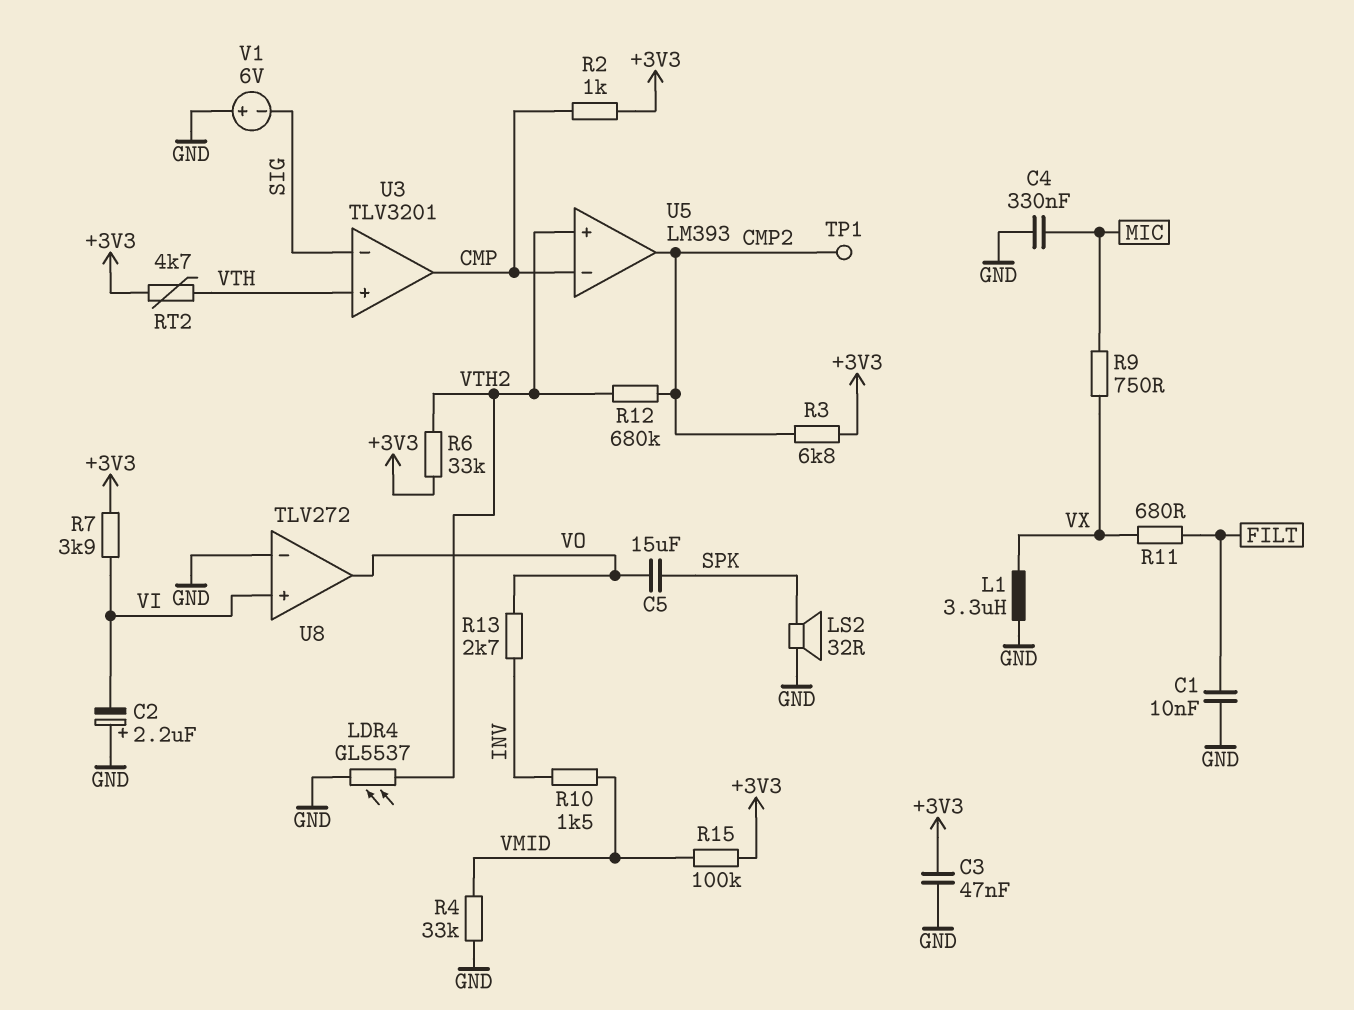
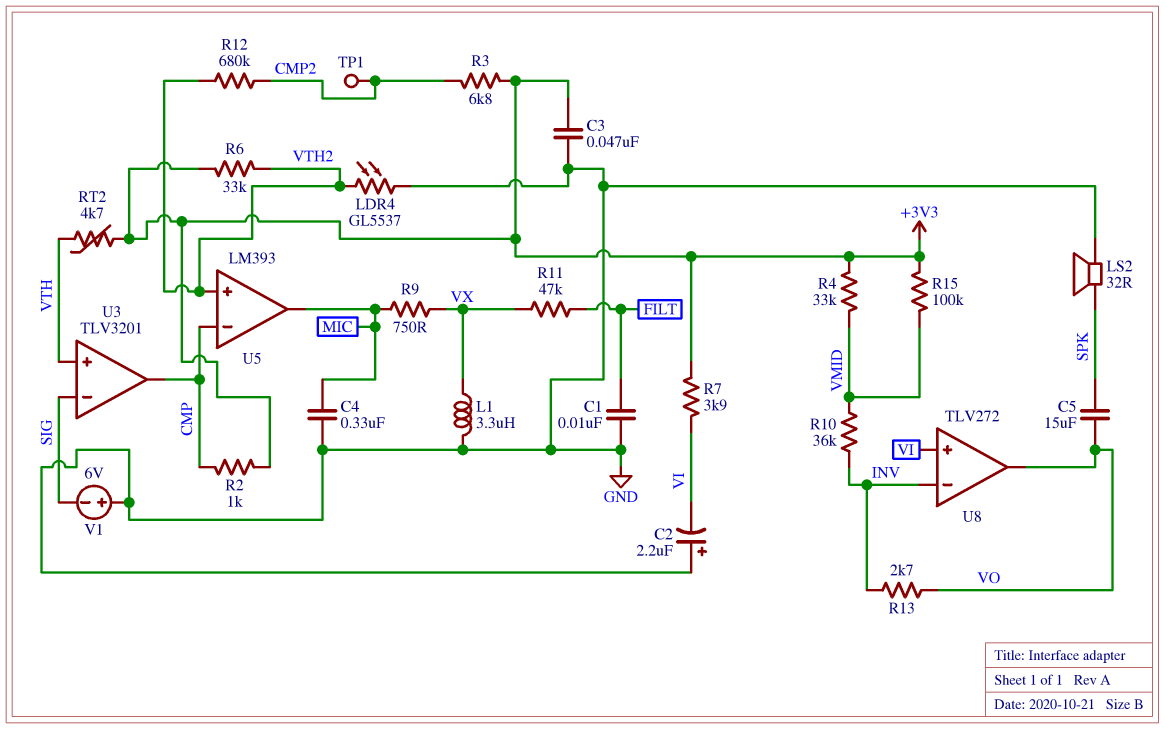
R4: 33k (GND, VMID) -> 33k (+3V3, VMID)
R10: 1.5k (INV, VMID) -> 36k (INV, VMID)
R11: 680 (FILT, VX) -> 47k (FILT, VX)
U5 pin out: CMP2 -> MIC
U8 pin in-: GND -> INV

